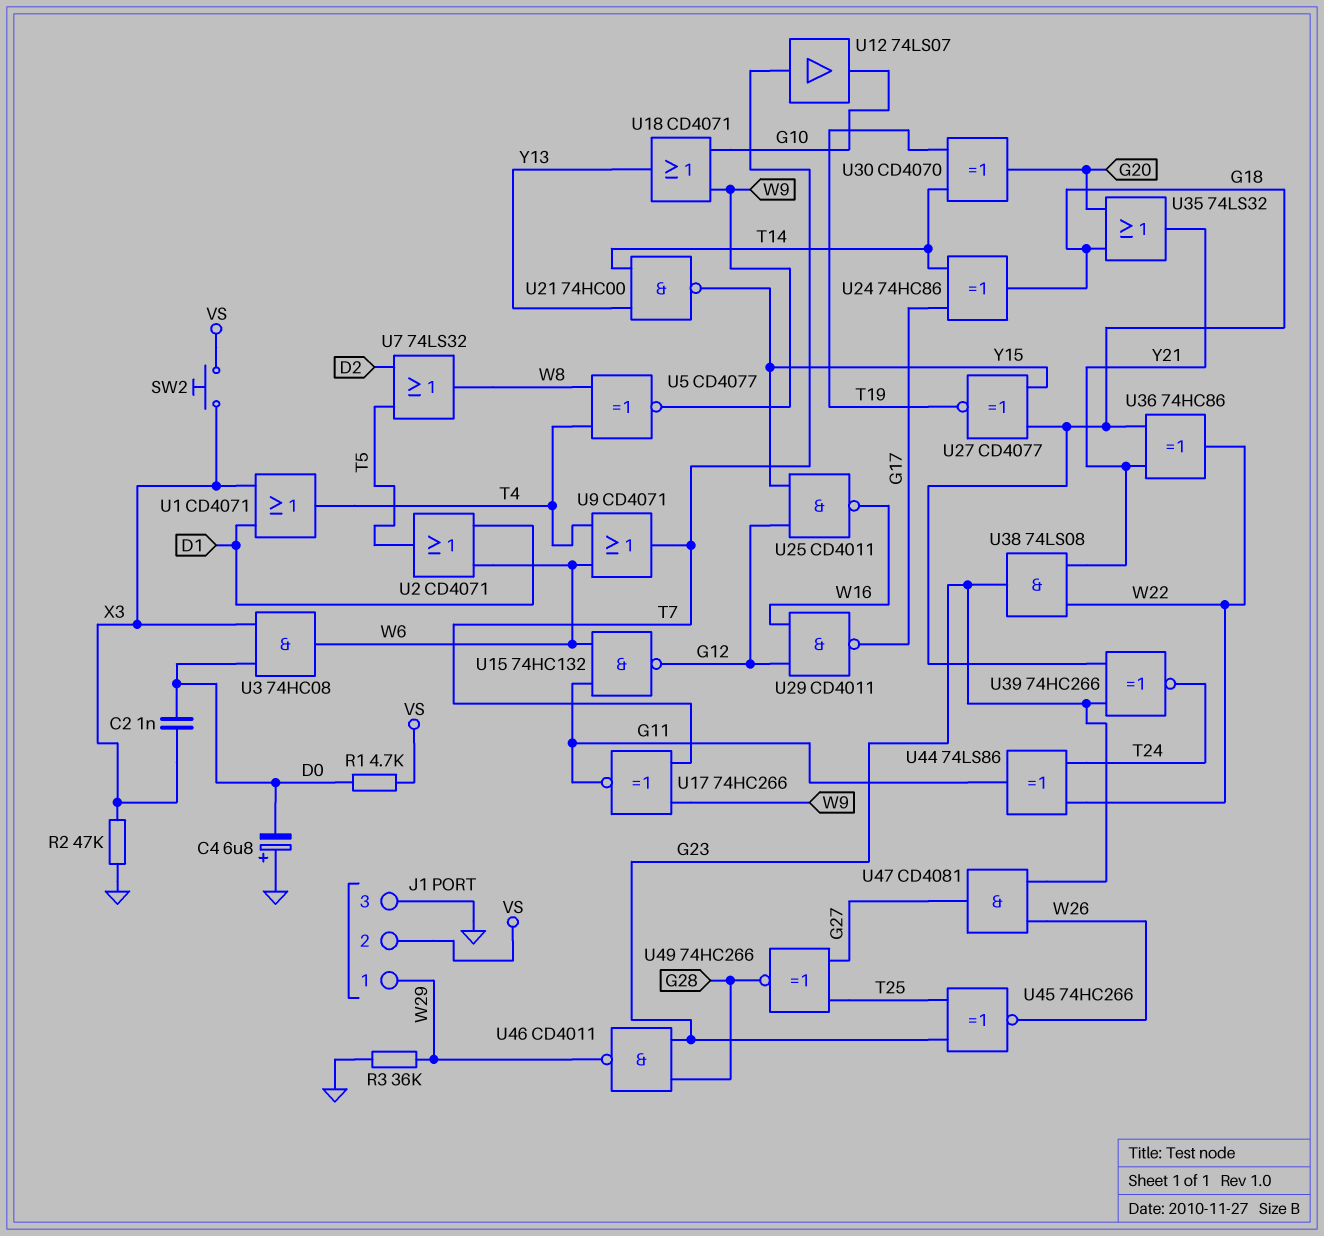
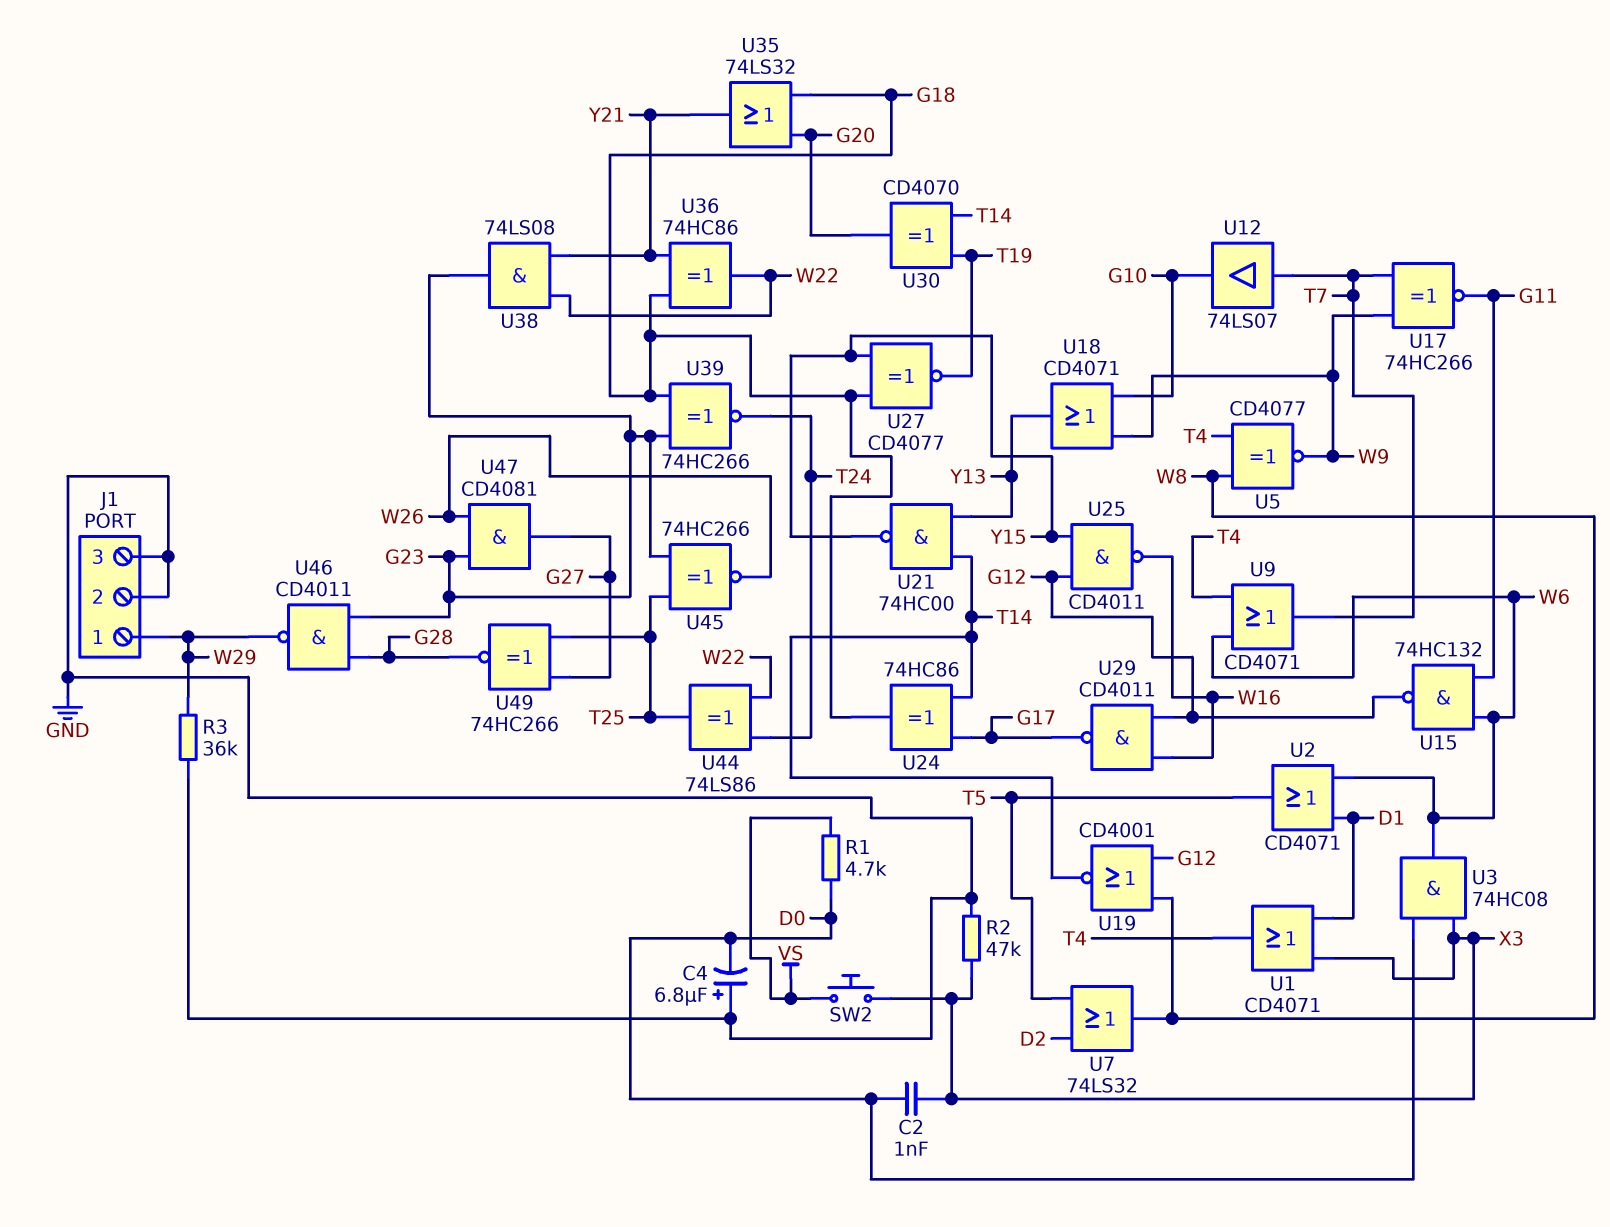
J1 pin 2: VS -> GND
U19: none -> NOR CD4001 (in G12, in W8, out T14)
U44: XOR 74LS86 (in T24, in W22, out G11) -> XOR 74LS86 (in T24, in W22, out T25)

